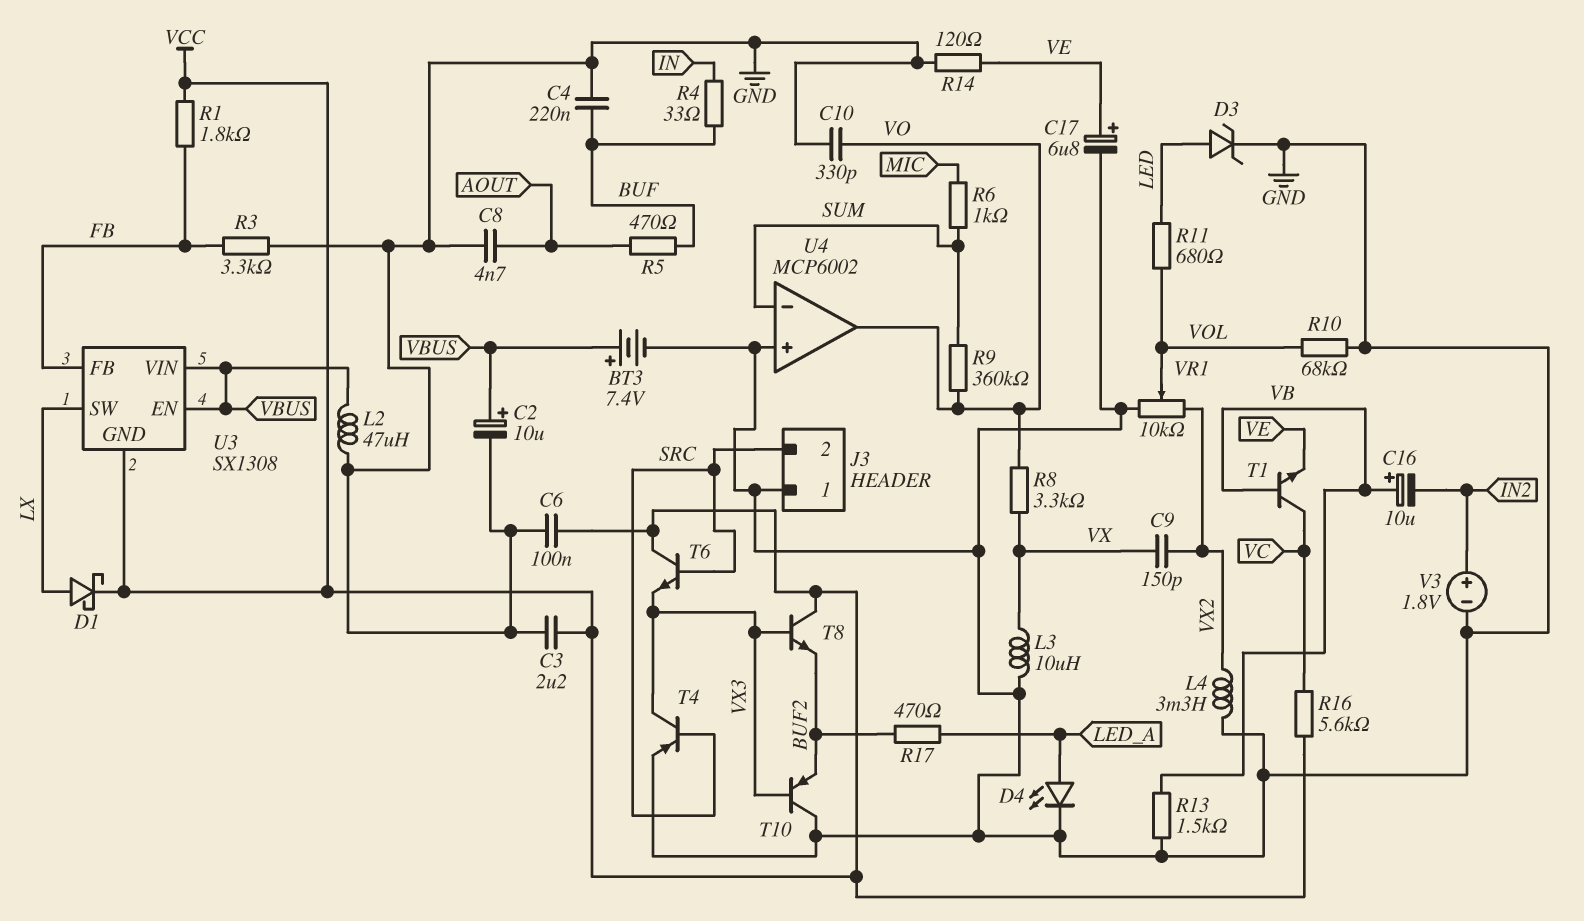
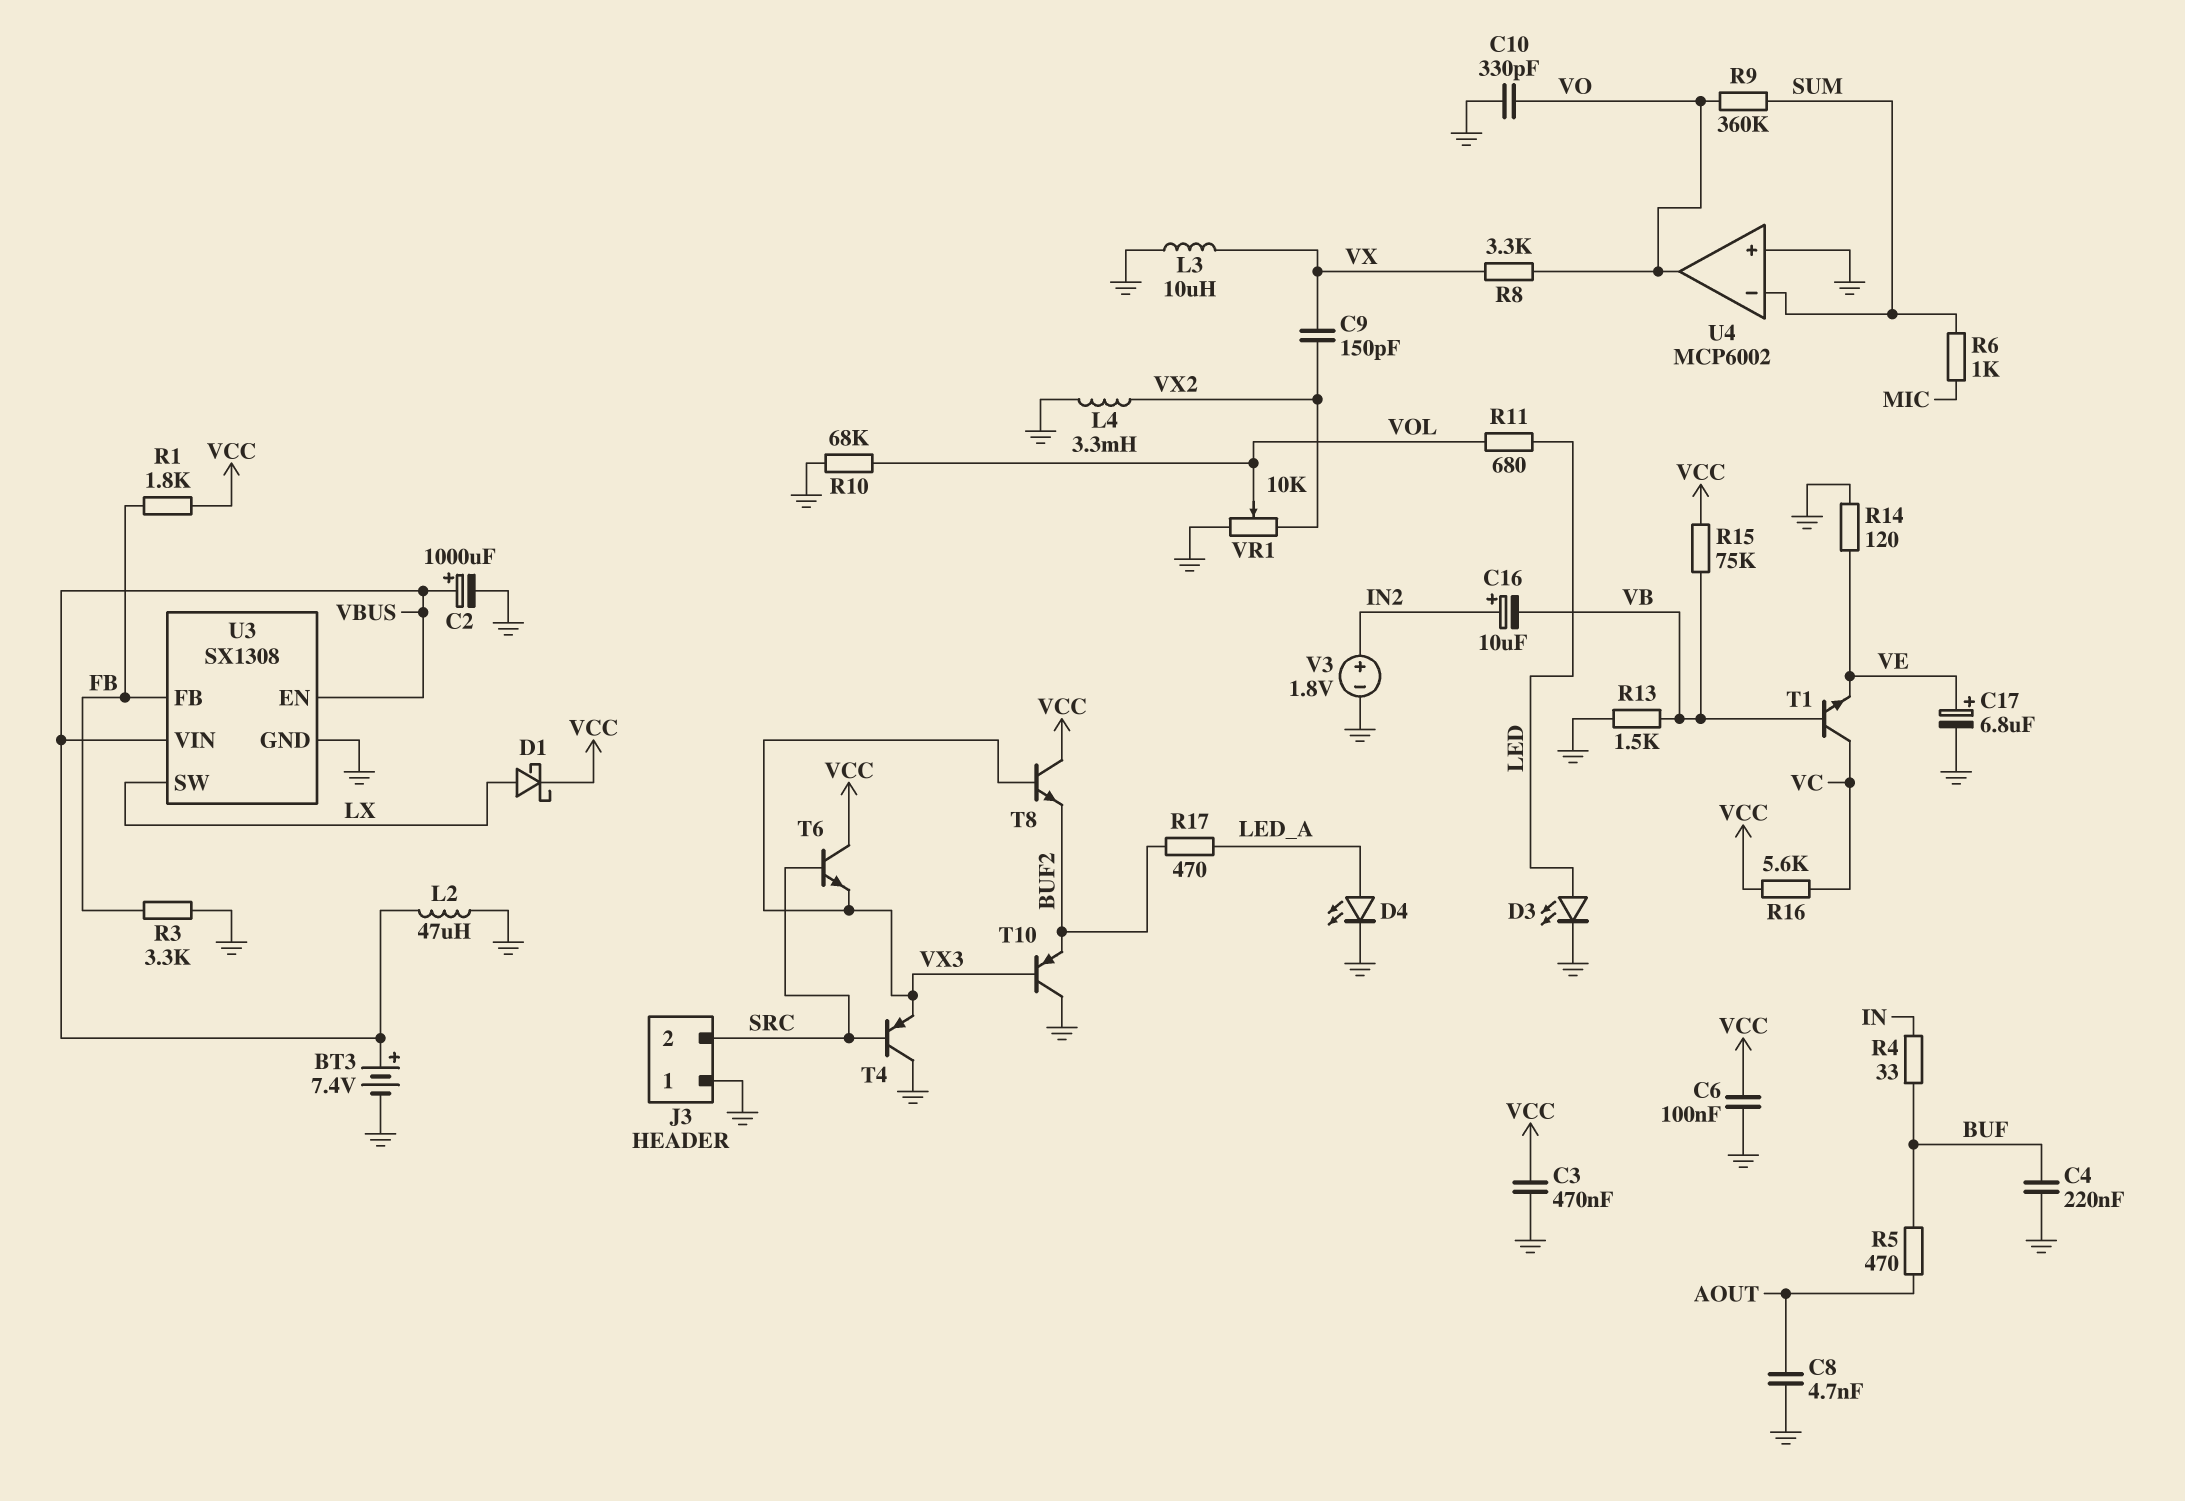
C2: 10uF (plus VBUS, minus GND) -> 1000uF (plus VBUS, minus GND)
C3: 2.2uF (GND, VCC) -> 470nF (GND, VCC)
C16: 10uF (plus VB, minus IN2) -> 10uF (plus IN2, minus VB)
D3: zener (A LED, K GND) -> LED (A LED, K GND)
R15: none -> 75k (VB, VCC)
T4: PNP (B SRC, C VX3, E GND) -> PNP (B SRC, C GND, E VX3)
U3 pin GND: VCC -> GND

